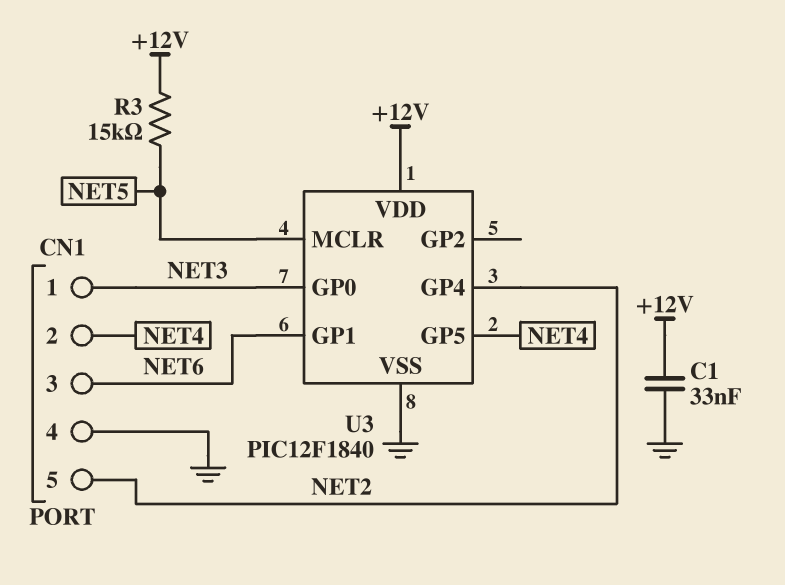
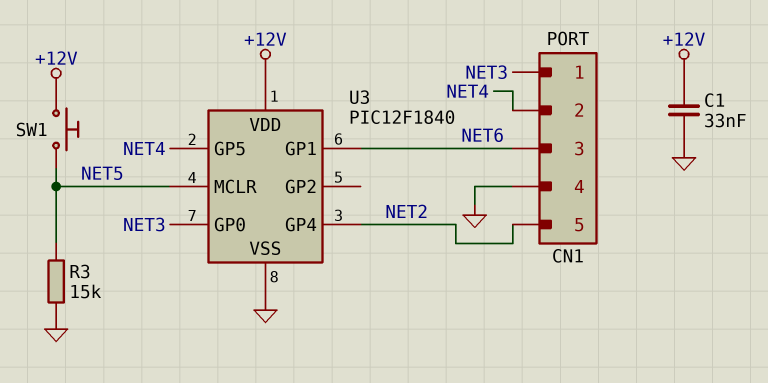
R3: 15k (+12V, NET5) -> 15k (GND, NET5)
SW1: none -> button (+12V, NET5)

